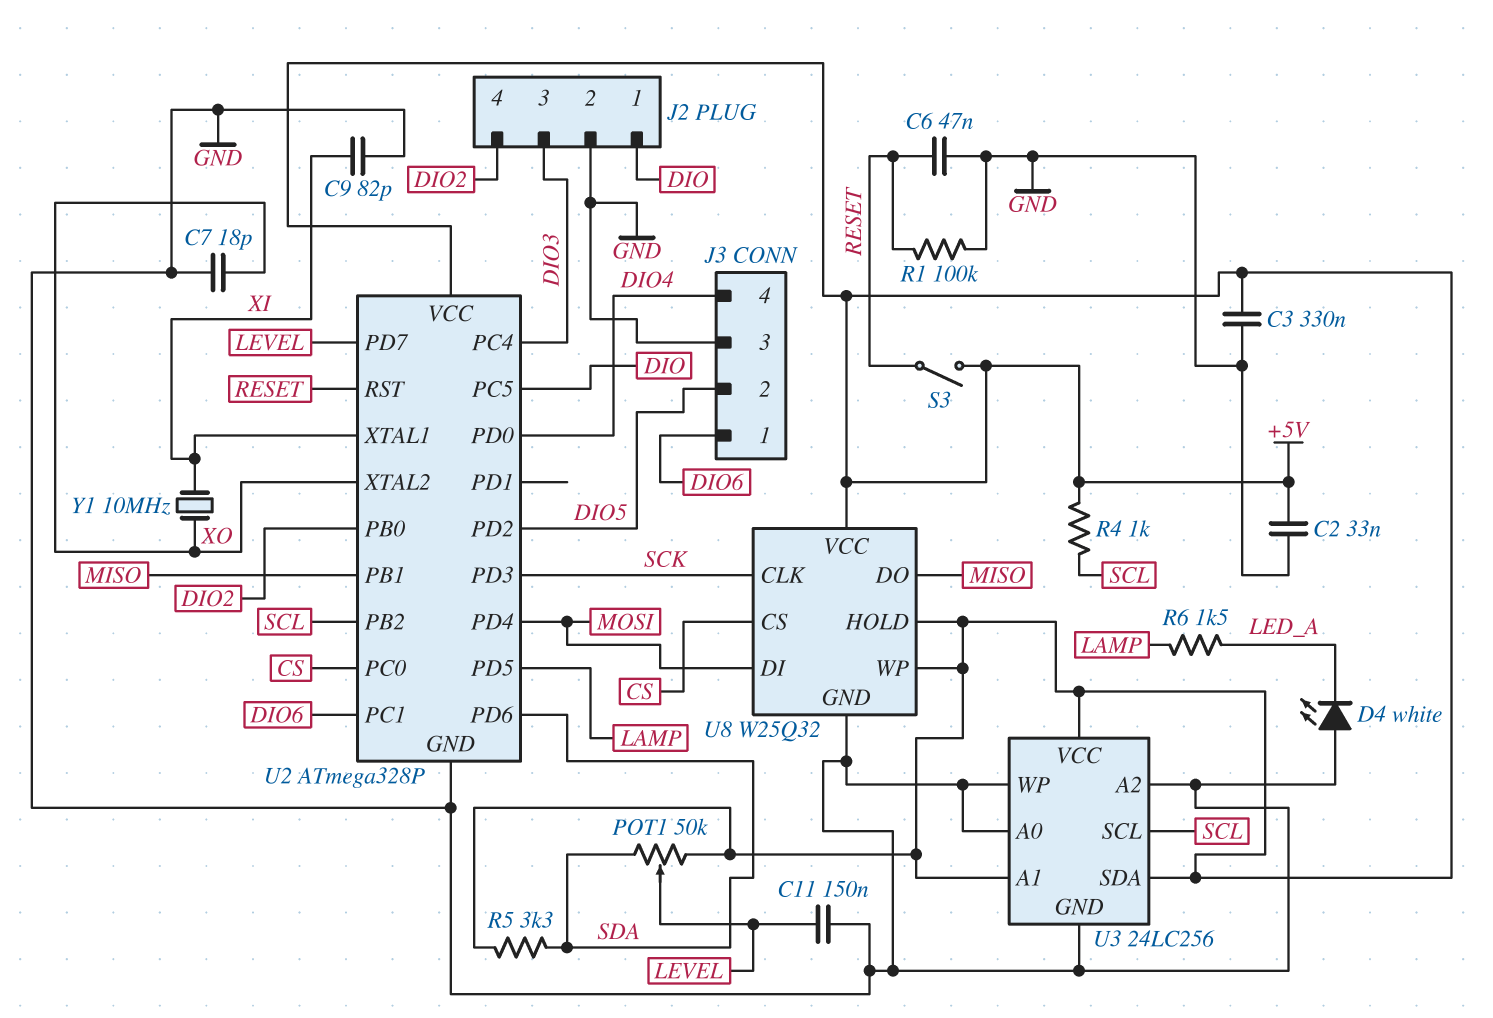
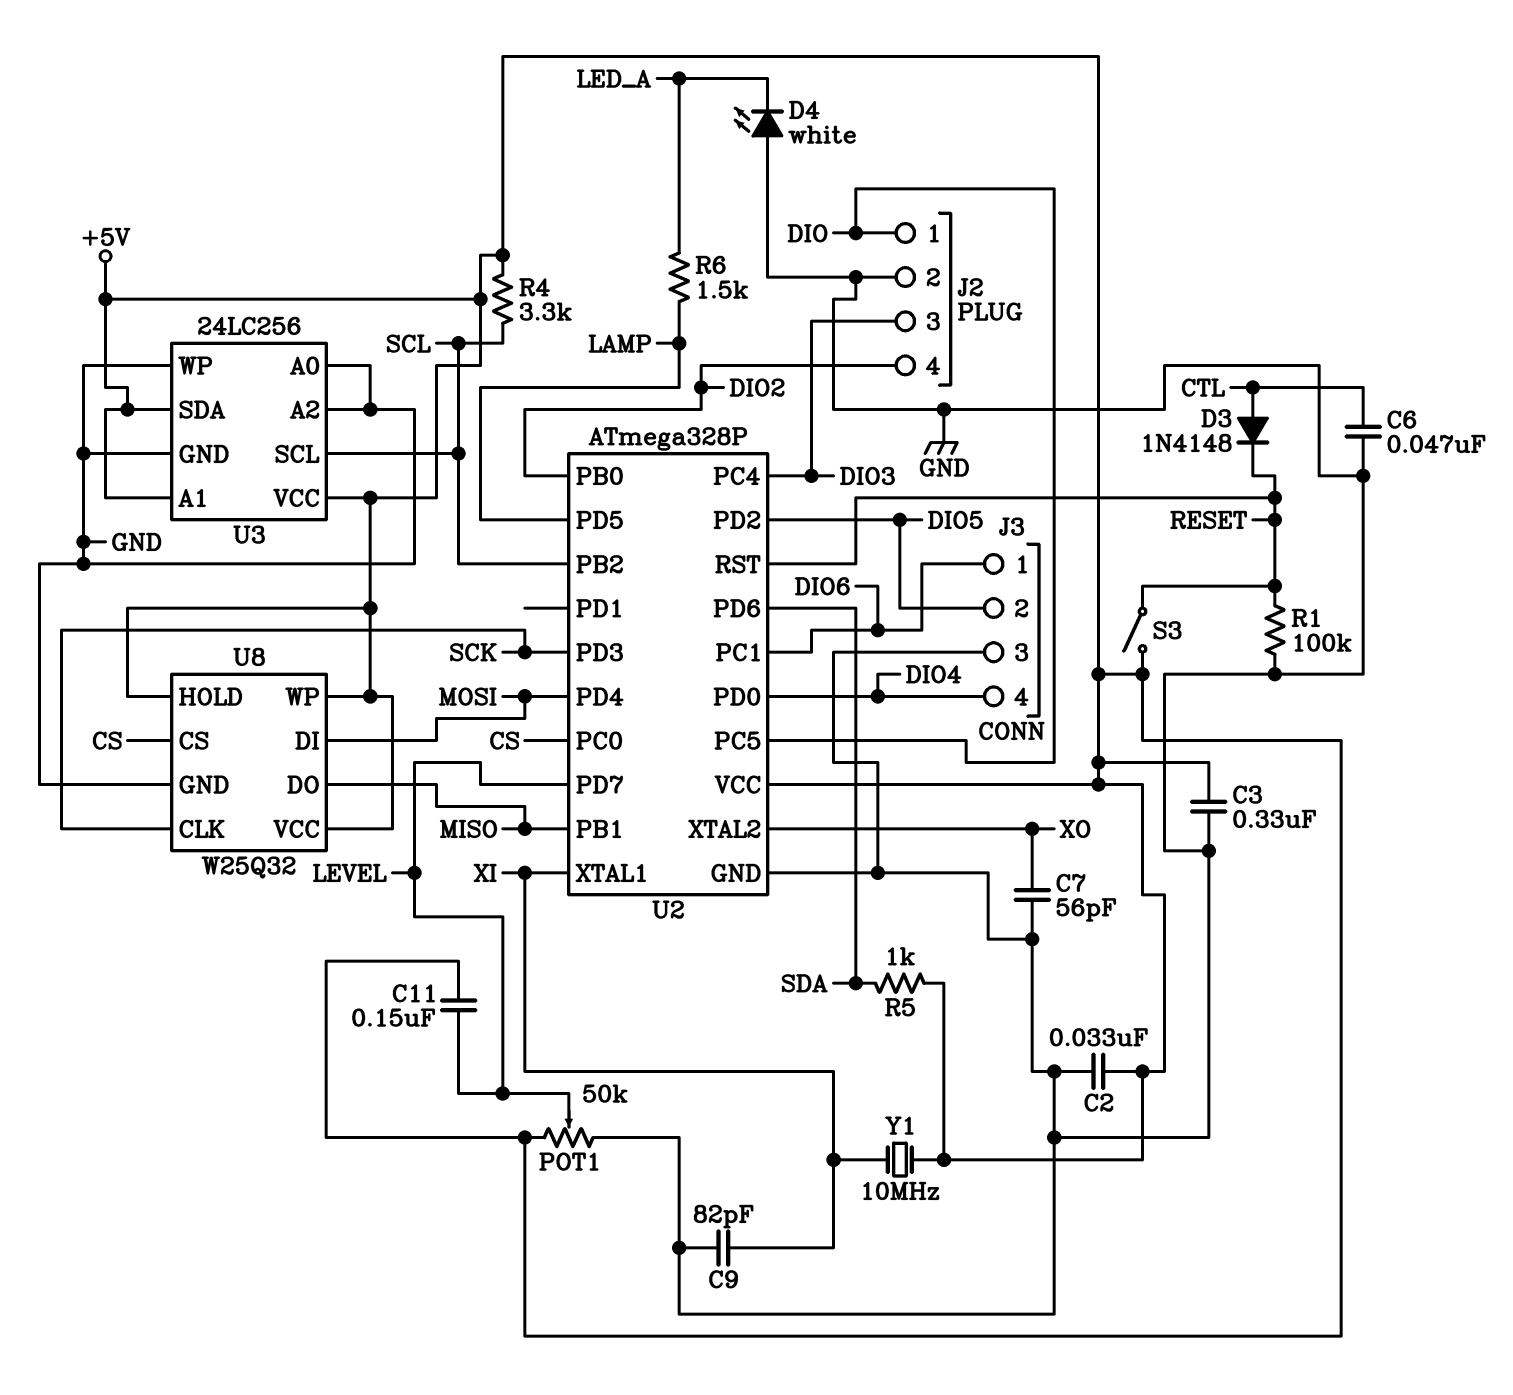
C6: 47nF (GND, RESET) -> 47nF (CTL, GND)
C7: 18pF (GND, XO) -> 56pF (GND, XO)
C11: 150nF (GND, LEVEL) -> 150nF (+5V, LEVEL)
D3: none -> diode 1N4148 (A CTL, K RESET)
POT1: 50k (+5V, SDA, wiper LEVEL) -> 50k (+5V, GND, wiper LEVEL)
R4: 1k (+5V, SCL) -> 3.3k (+5V, SCL)
R5: 3.3k (+5V, SDA) -> 1k (+5V, SDA)
Y1: 10MHz (XI, XO) -> 10MHz (+5V, XI)

